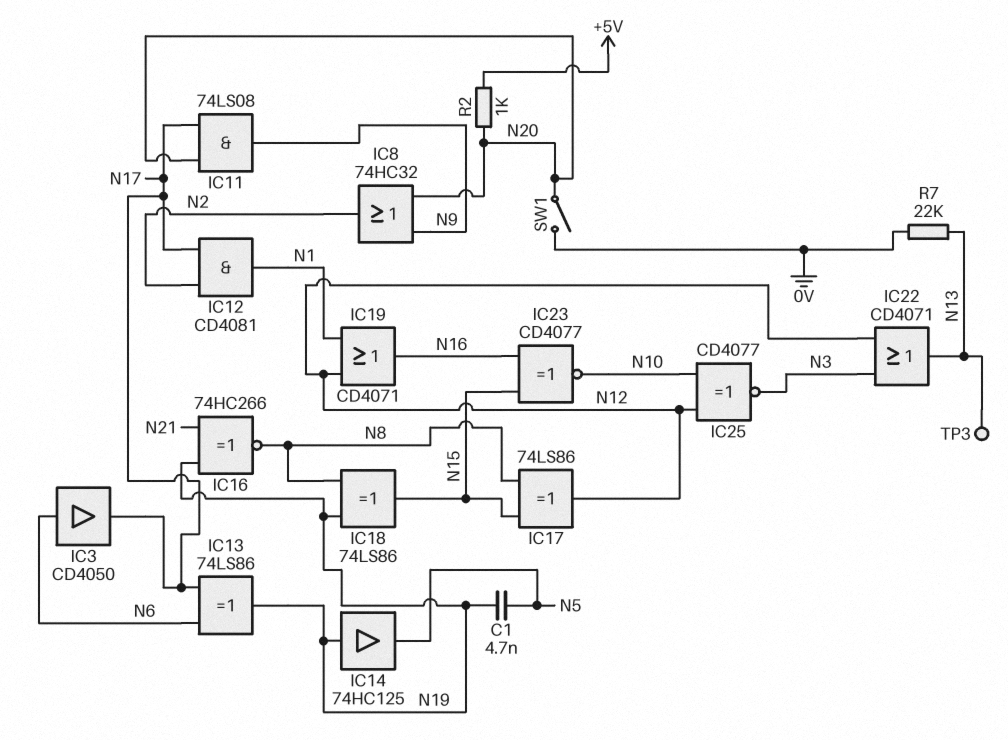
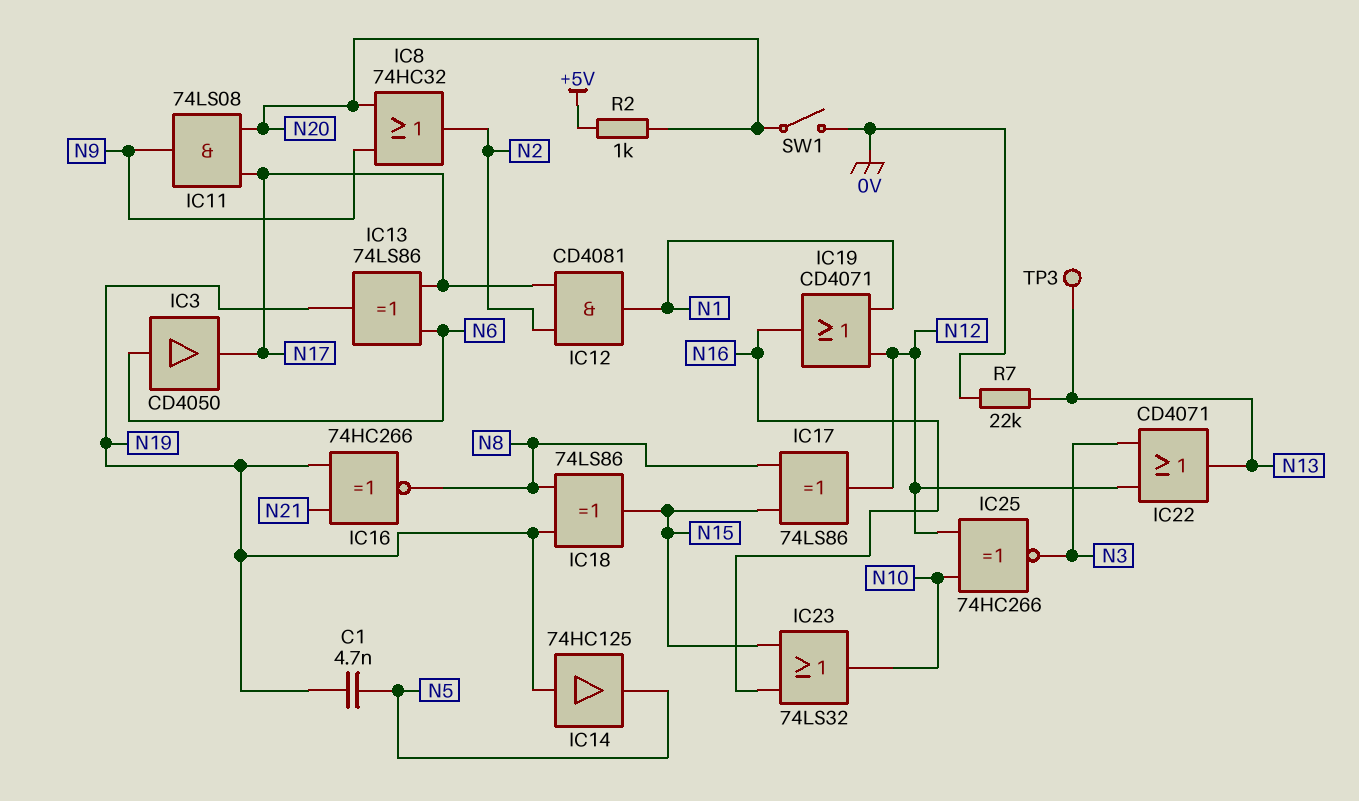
IC23: XNOR CD4077 (in N15, in N16, out N10) -> OR 74LS32 (in N15, in N16, out N10)
IC25: XNOR CD4077 (in N10, in N12, out N3) -> XNOR 74HC266 (in N10, in N12, out N3)

